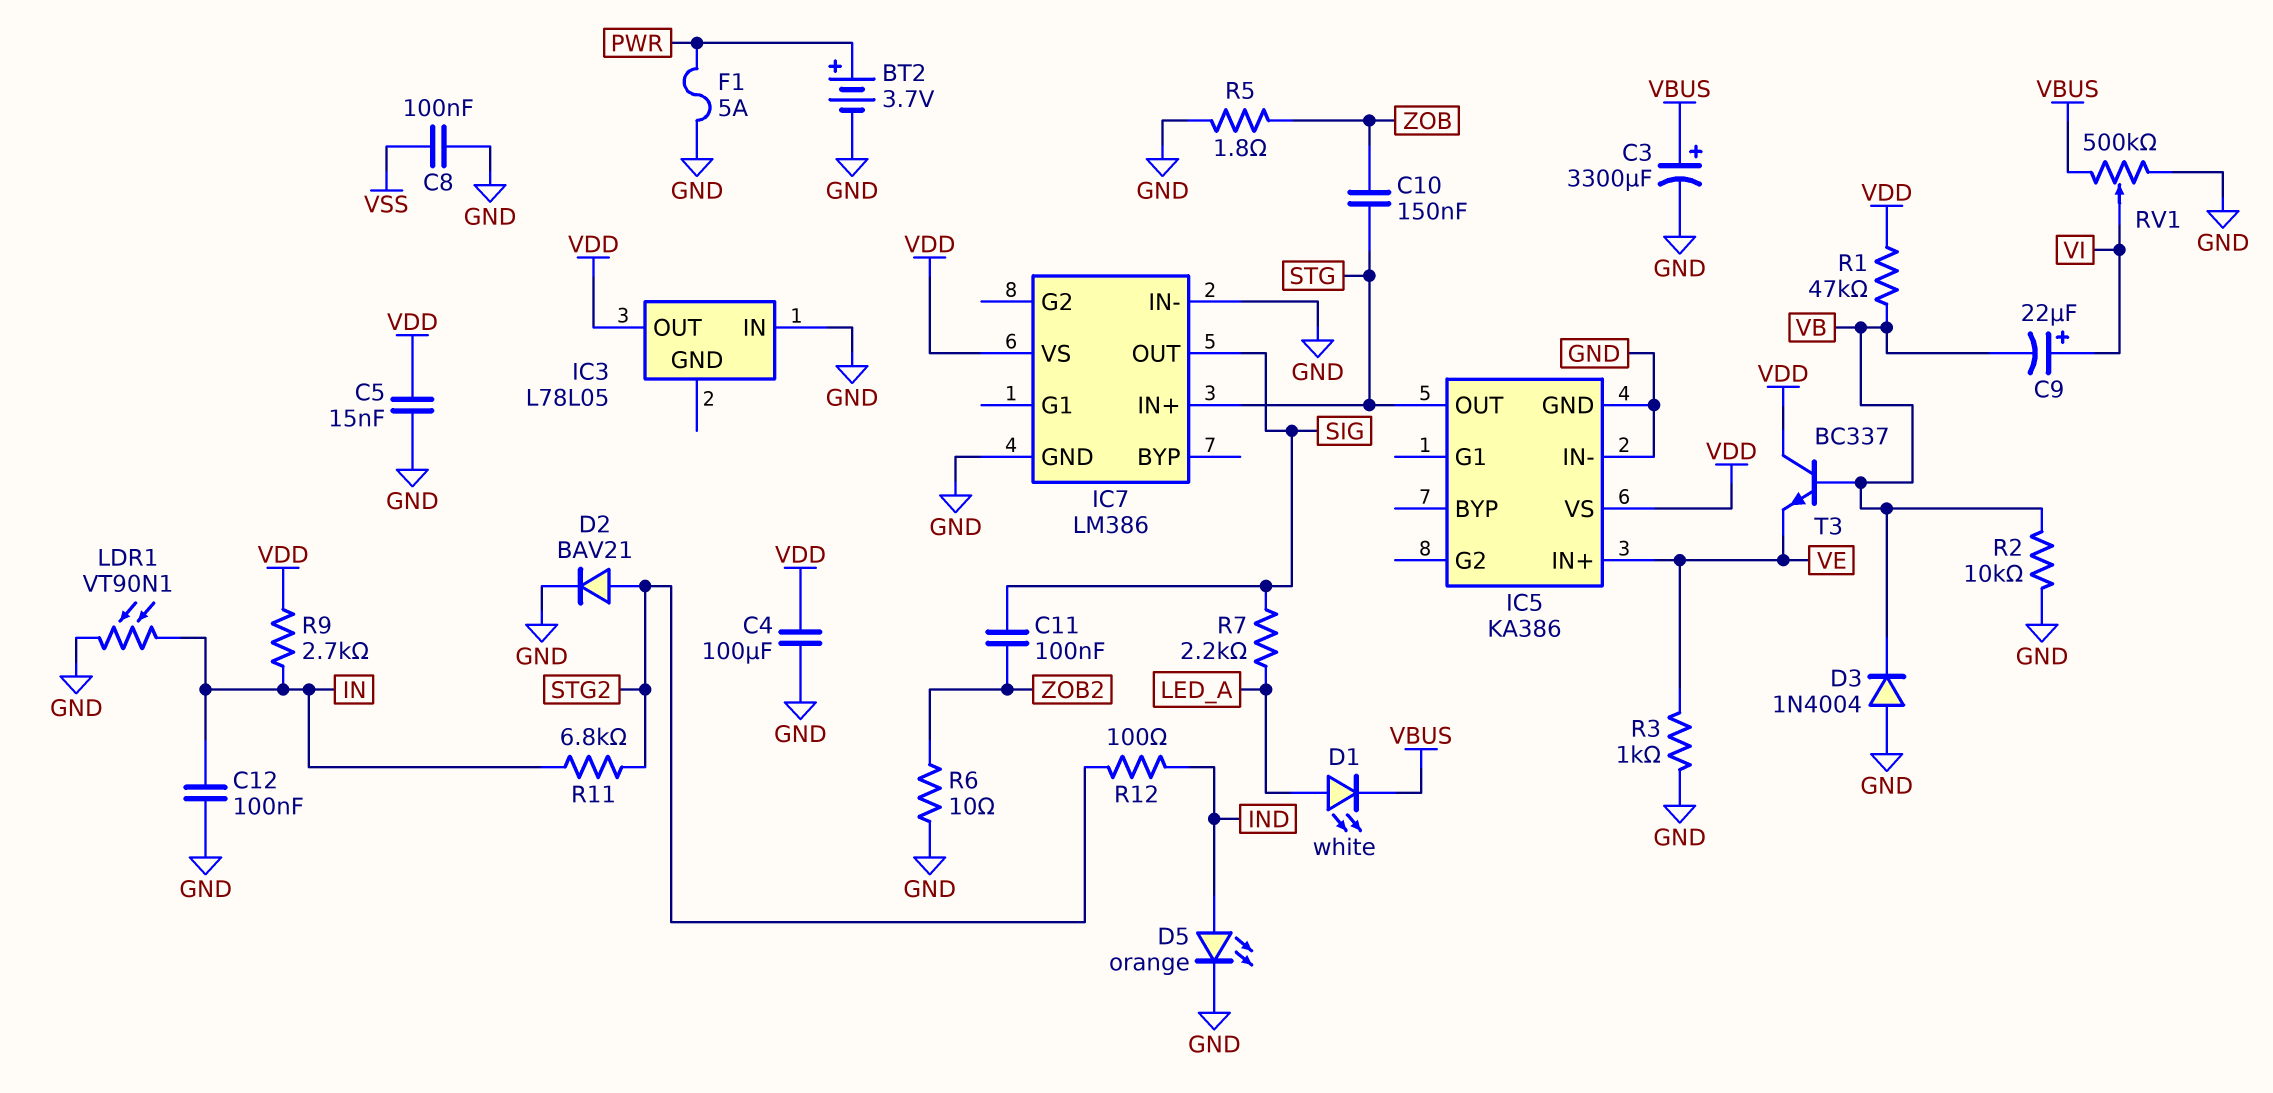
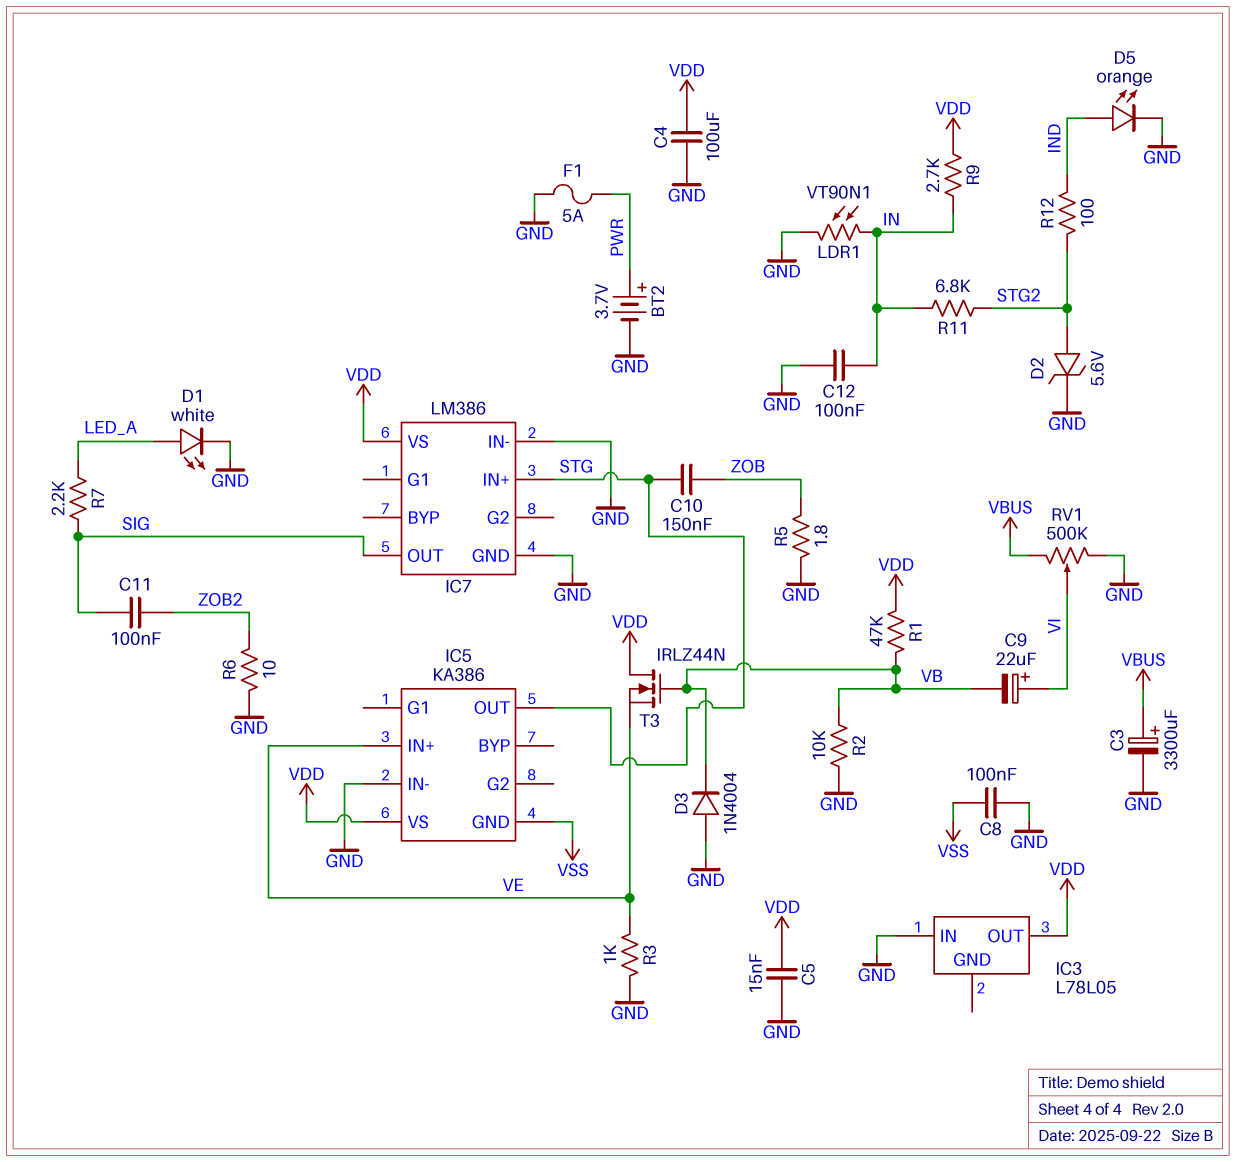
D1: LED white (A LED_A, K VBUS) -> LED white (A LED_A, K GND)
D2: diode BAV21 (A STG2, K GND) -> zener 5.6V (A STG2, K GND)
IC5 pin GND: GND -> VSS
T3: NPN BC337 (B VB, C VDD, E VE) -> NMOS IRLZ44N (G VB, D VDD, S VE)

